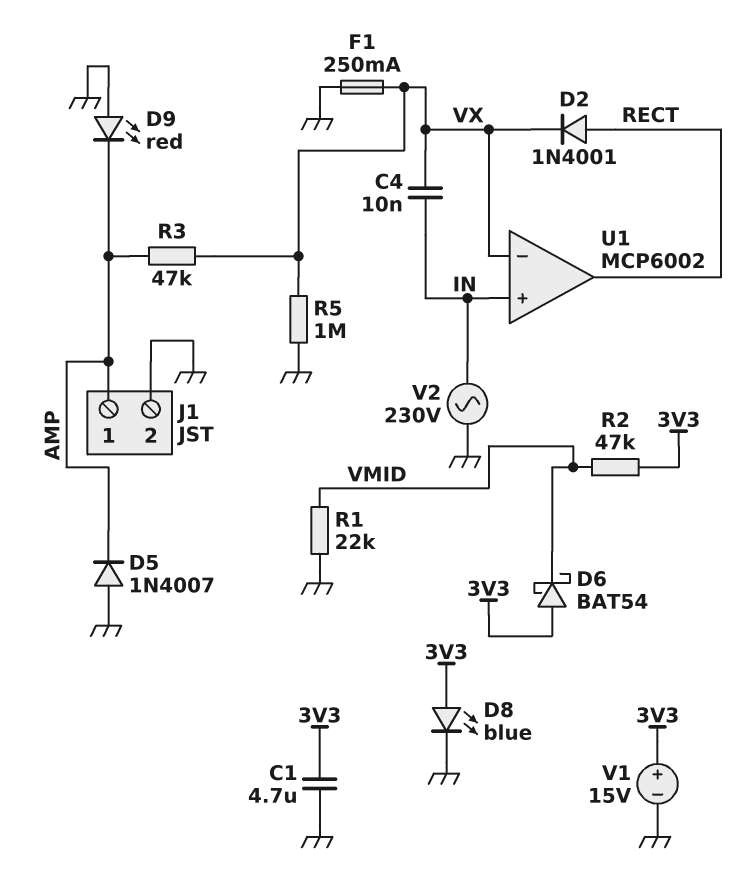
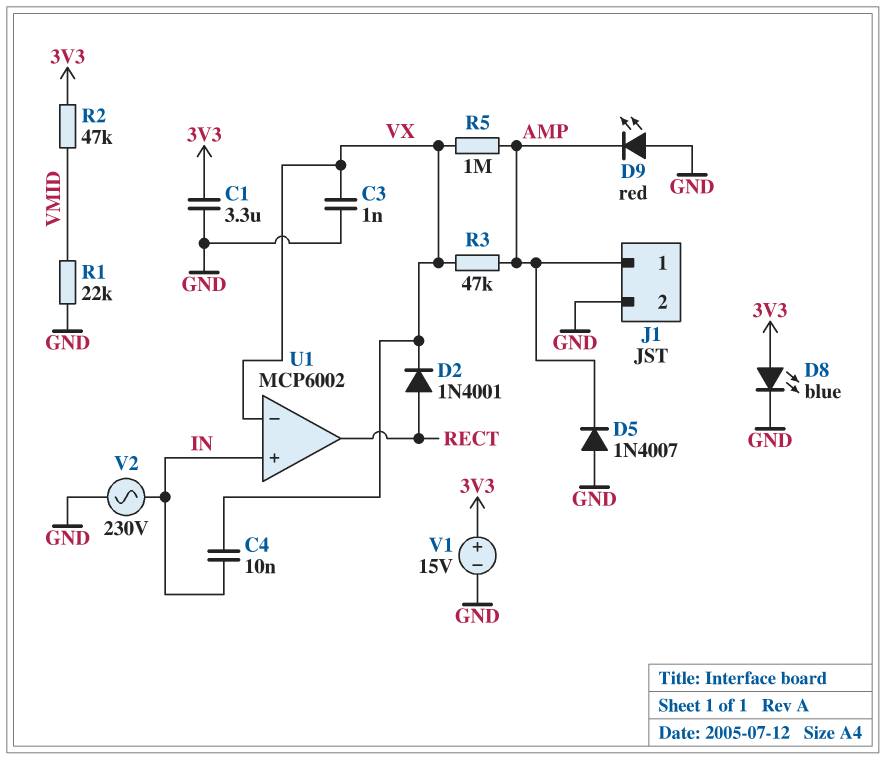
C1: 4.7uF (3V3, GND) -> 3.3uF (3V3, GND)
C3: none -> 1nF (GND, VX)
D6: schottky BAT54 (A 3V3, K VMID) -> none
F1: 250mA (GND, VX) -> none
R5: 1M (GND, VX) -> 1M (AMP, VX)

